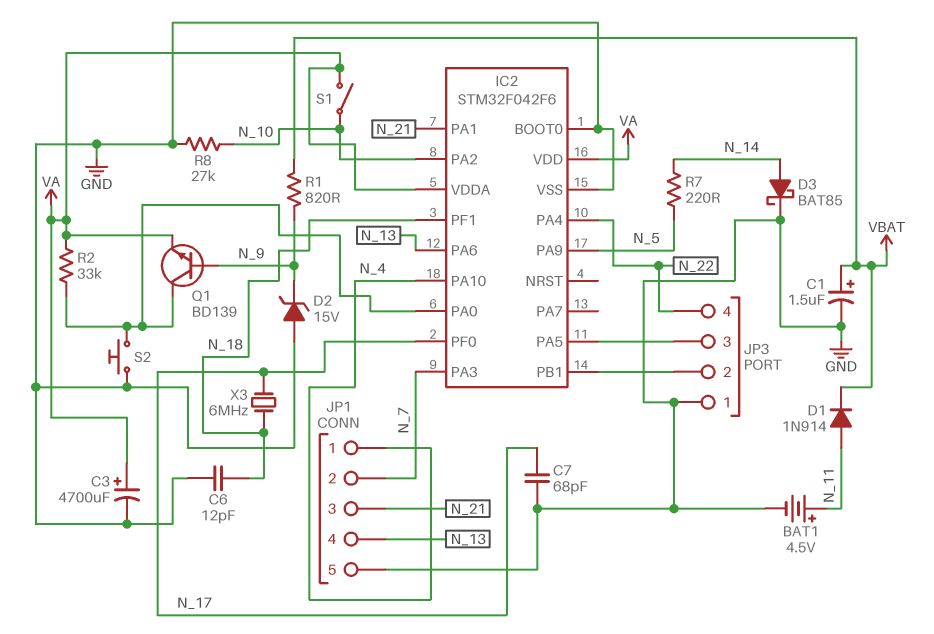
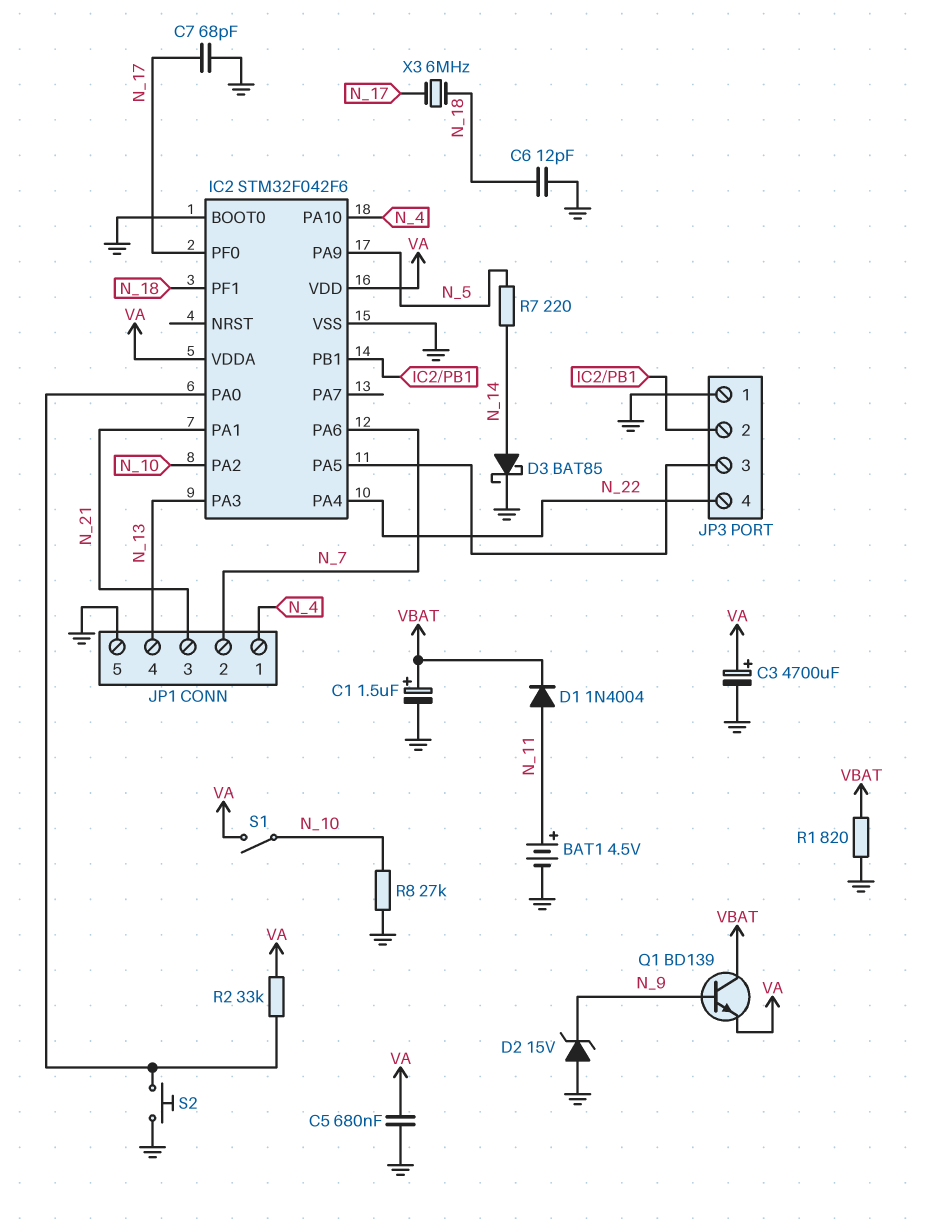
C5: none -> 680nF (GND, VA)
D1: diode 1N914 (A N_11, K VBAT) -> diode 1N4004 (A N_11, K VBAT)
IC2 pin PA3: N_7 -> N_13
IC2 pin PA6: N_13 -> N_7
Q1: NPN BD139 (B N_9, C IC2/PA0, E VA) -> NPN BD139 (B N_9, C VBAT, E VA)
R1: 820 (N_9, VBAT) -> 820 (GND, VBAT)

